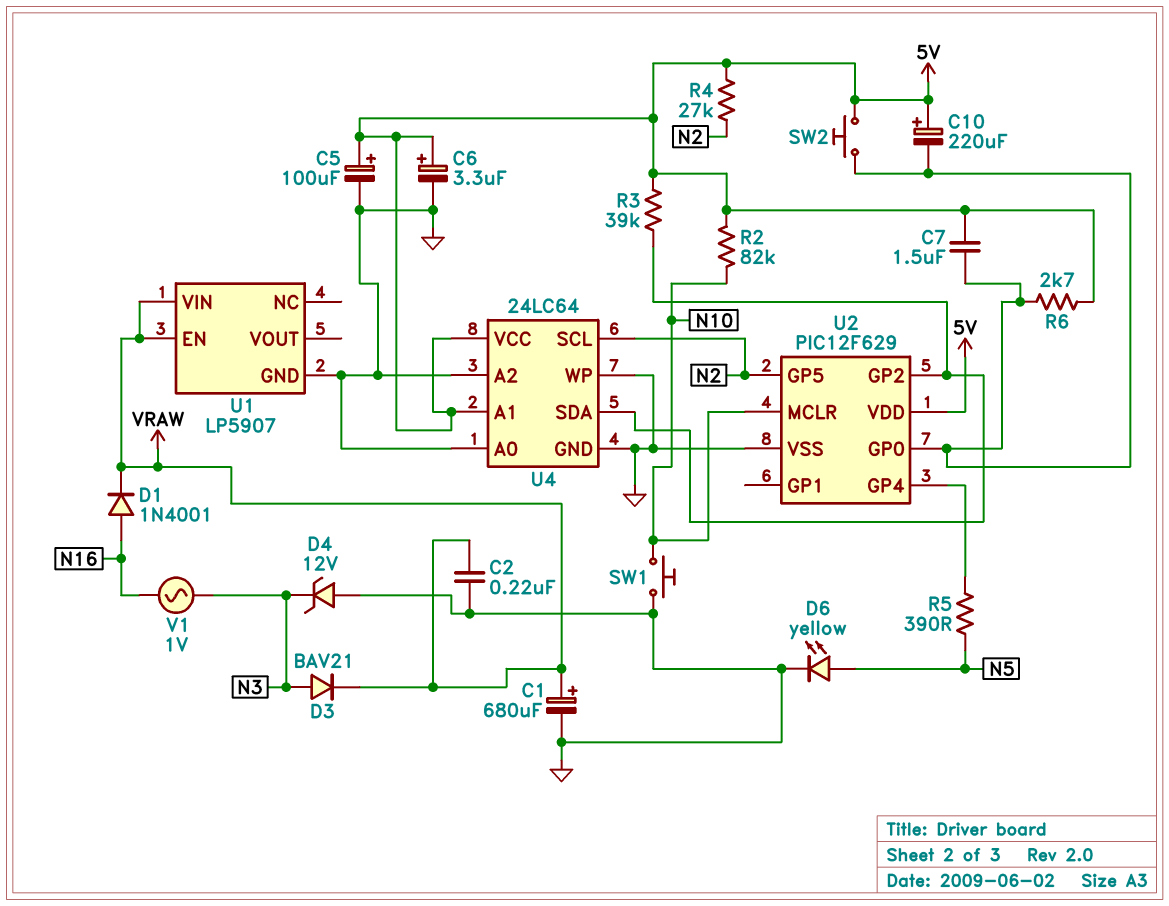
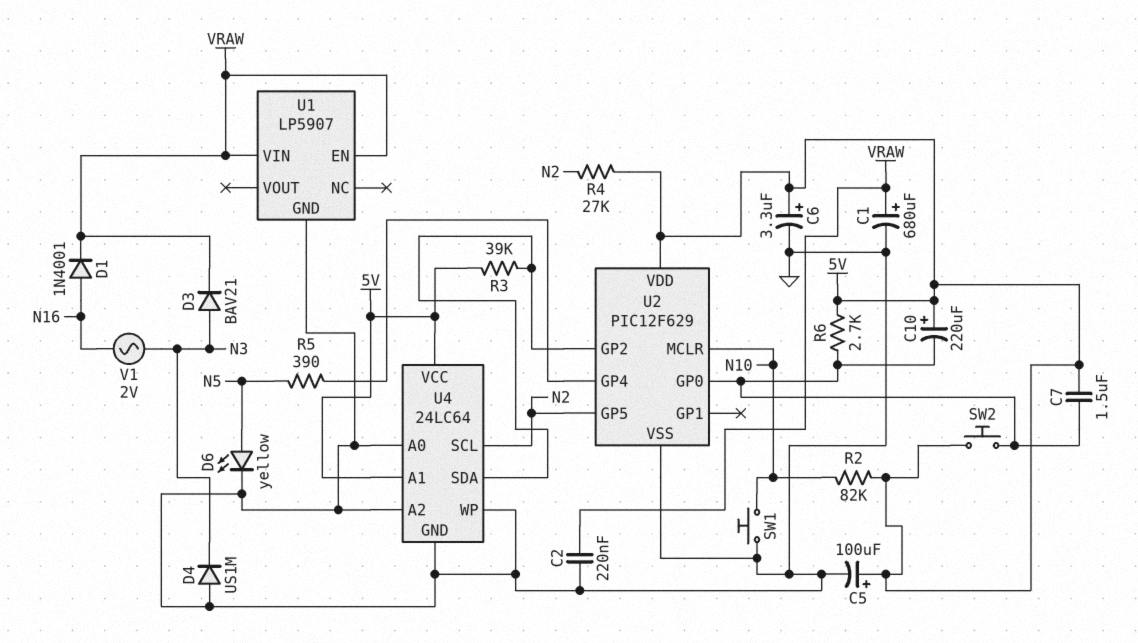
D4: zener 12V (A GND, K N3) -> diode US1M (A GND, K N3)
V1: AC 1V (N3, N16) -> AC 2V (N3, N16)

